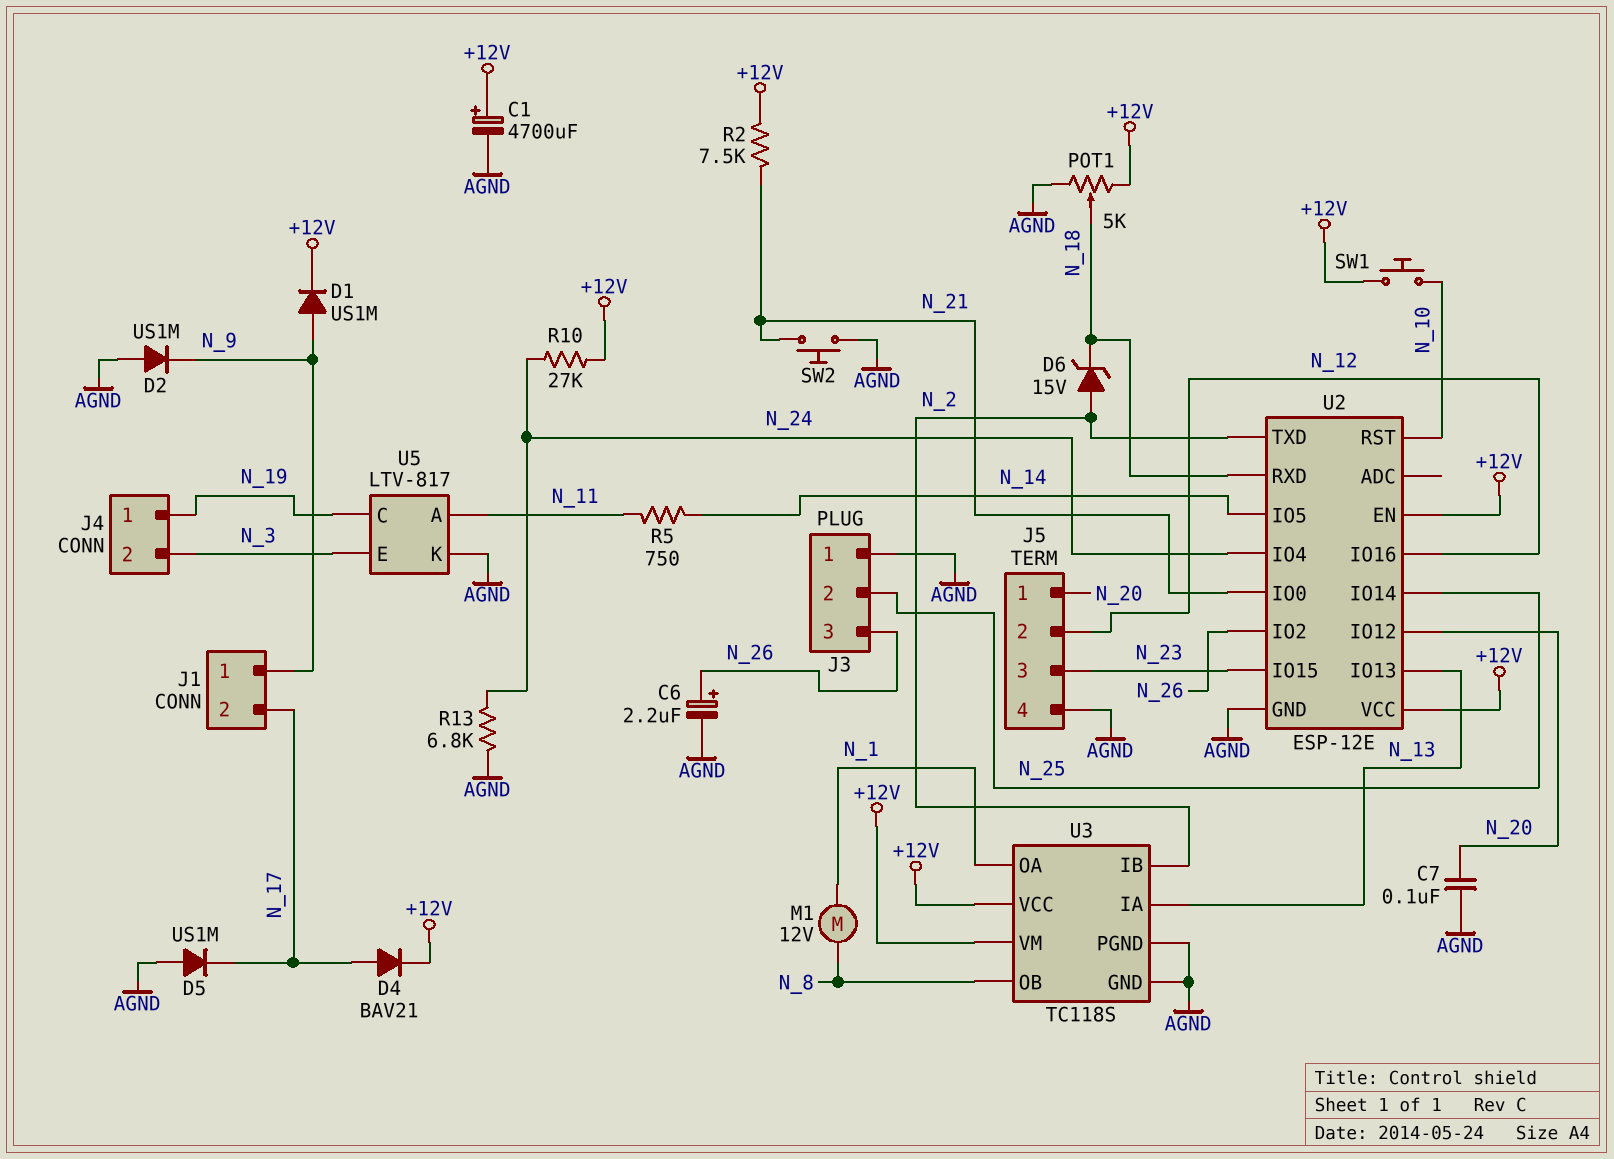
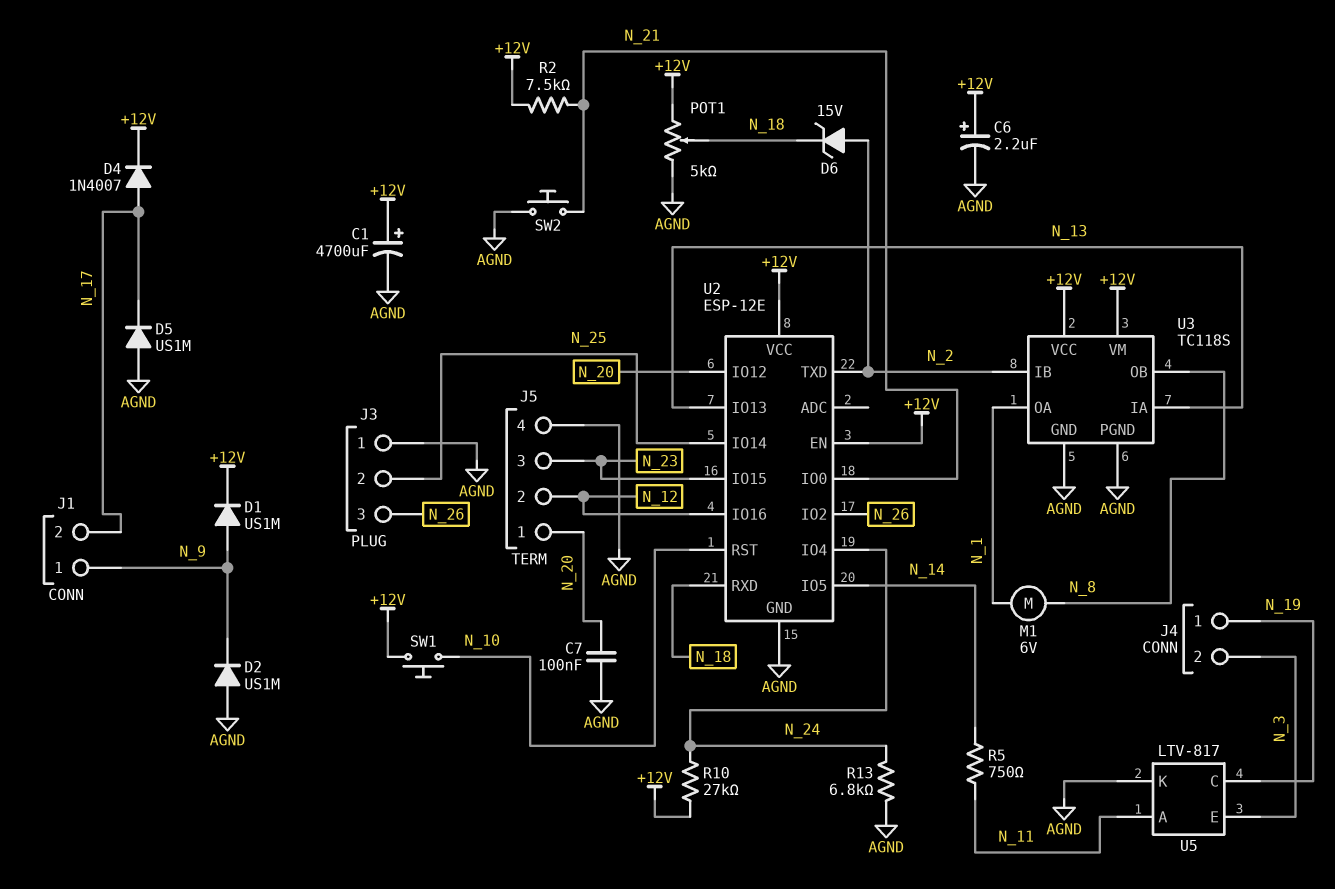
C6: 2.2uF (plus N_26, minus AGND) -> 2.2uF (plus +12V, minus AGND)
D4: diode BAV21 (A N_17, K +12V) -> diode 1N4007 (A N_17, K +12V)
M1: motor 12V (N_1, N_8) -> motor 6V (N_1, N_8)

